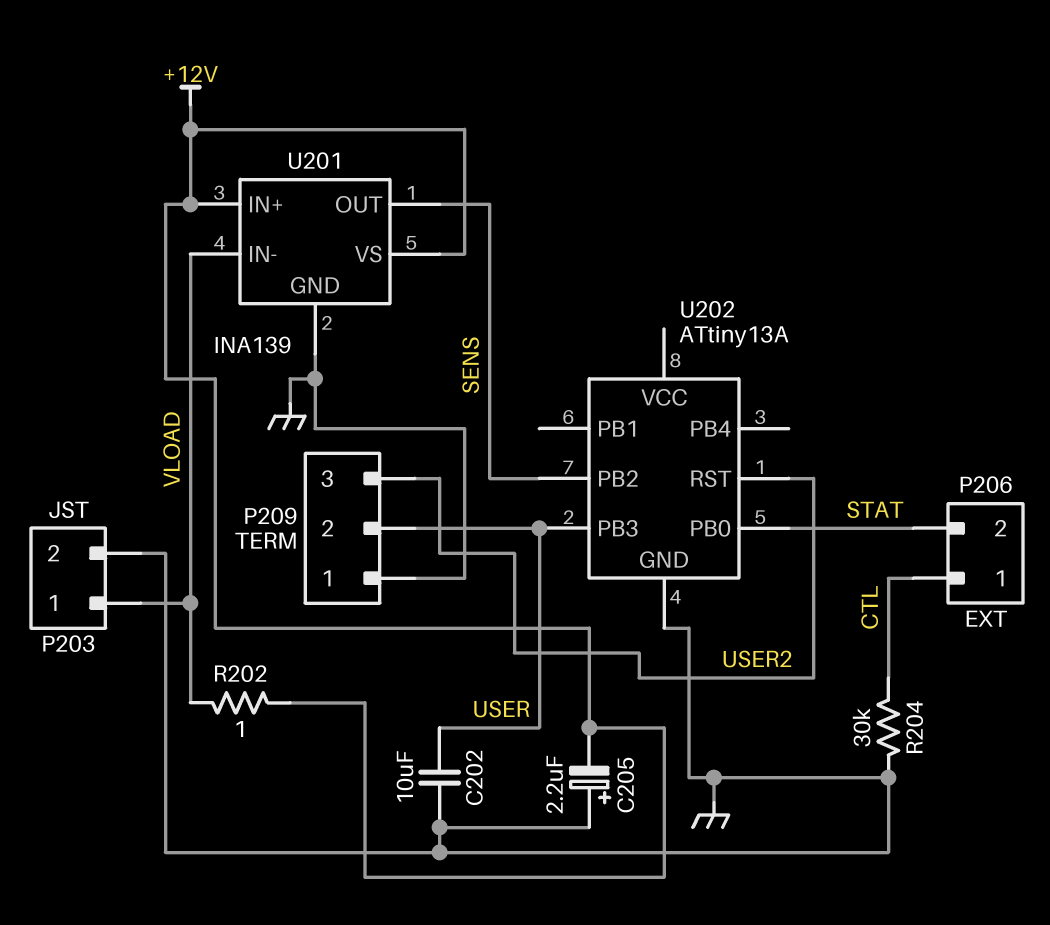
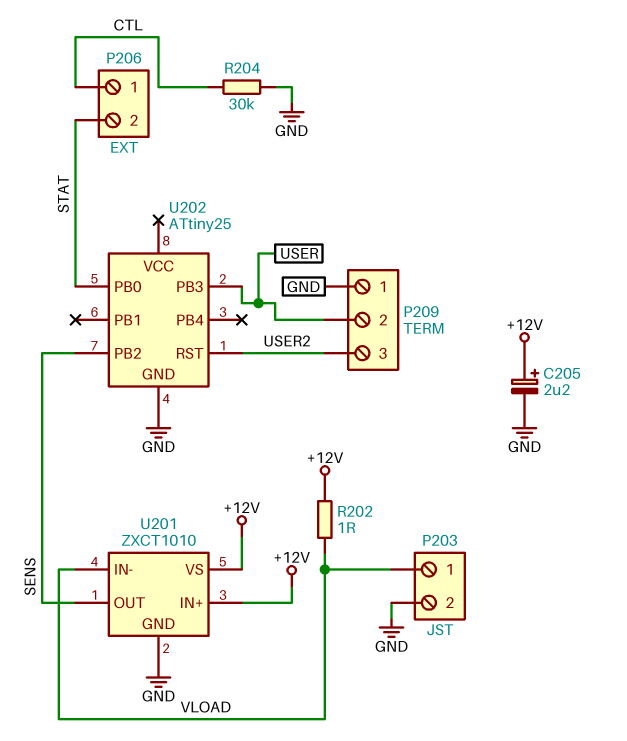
C202: 10uF (GND, USER) -> none
C205: 2.2uF (plus GND, minus +12V) -> 2.2uF (plus +12V, minus GND)
U201: INA139 -> ZXCT1010
U202: ATtiny13A -> ATtiny25

